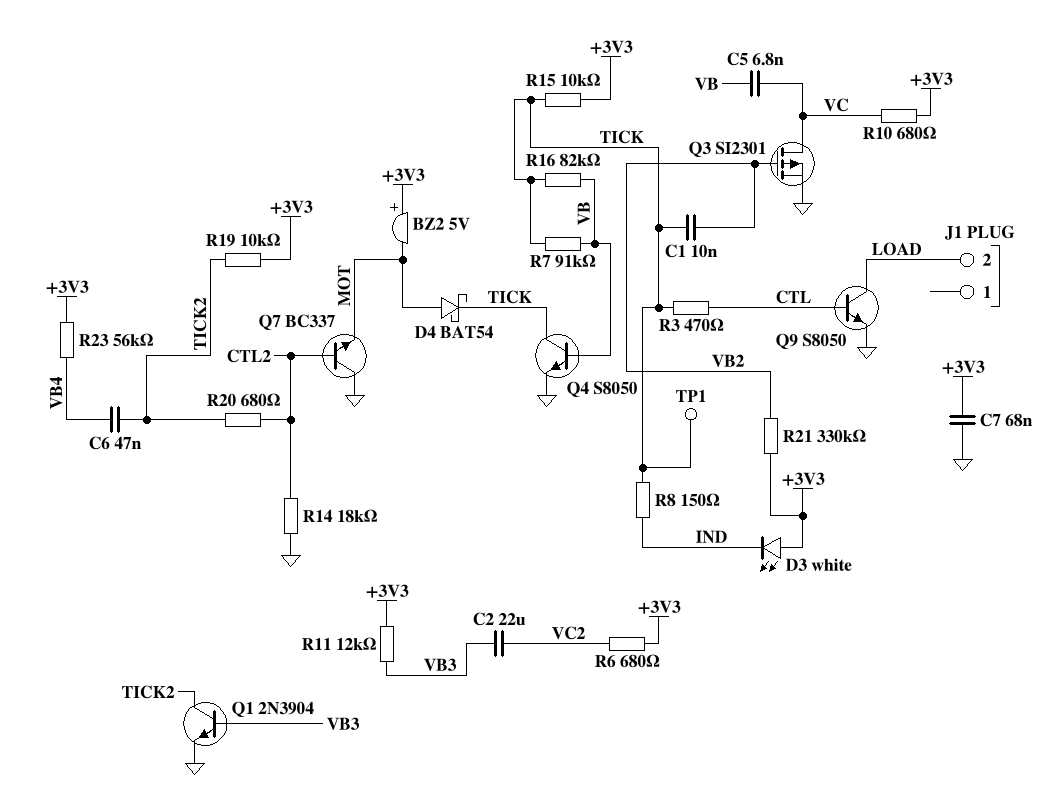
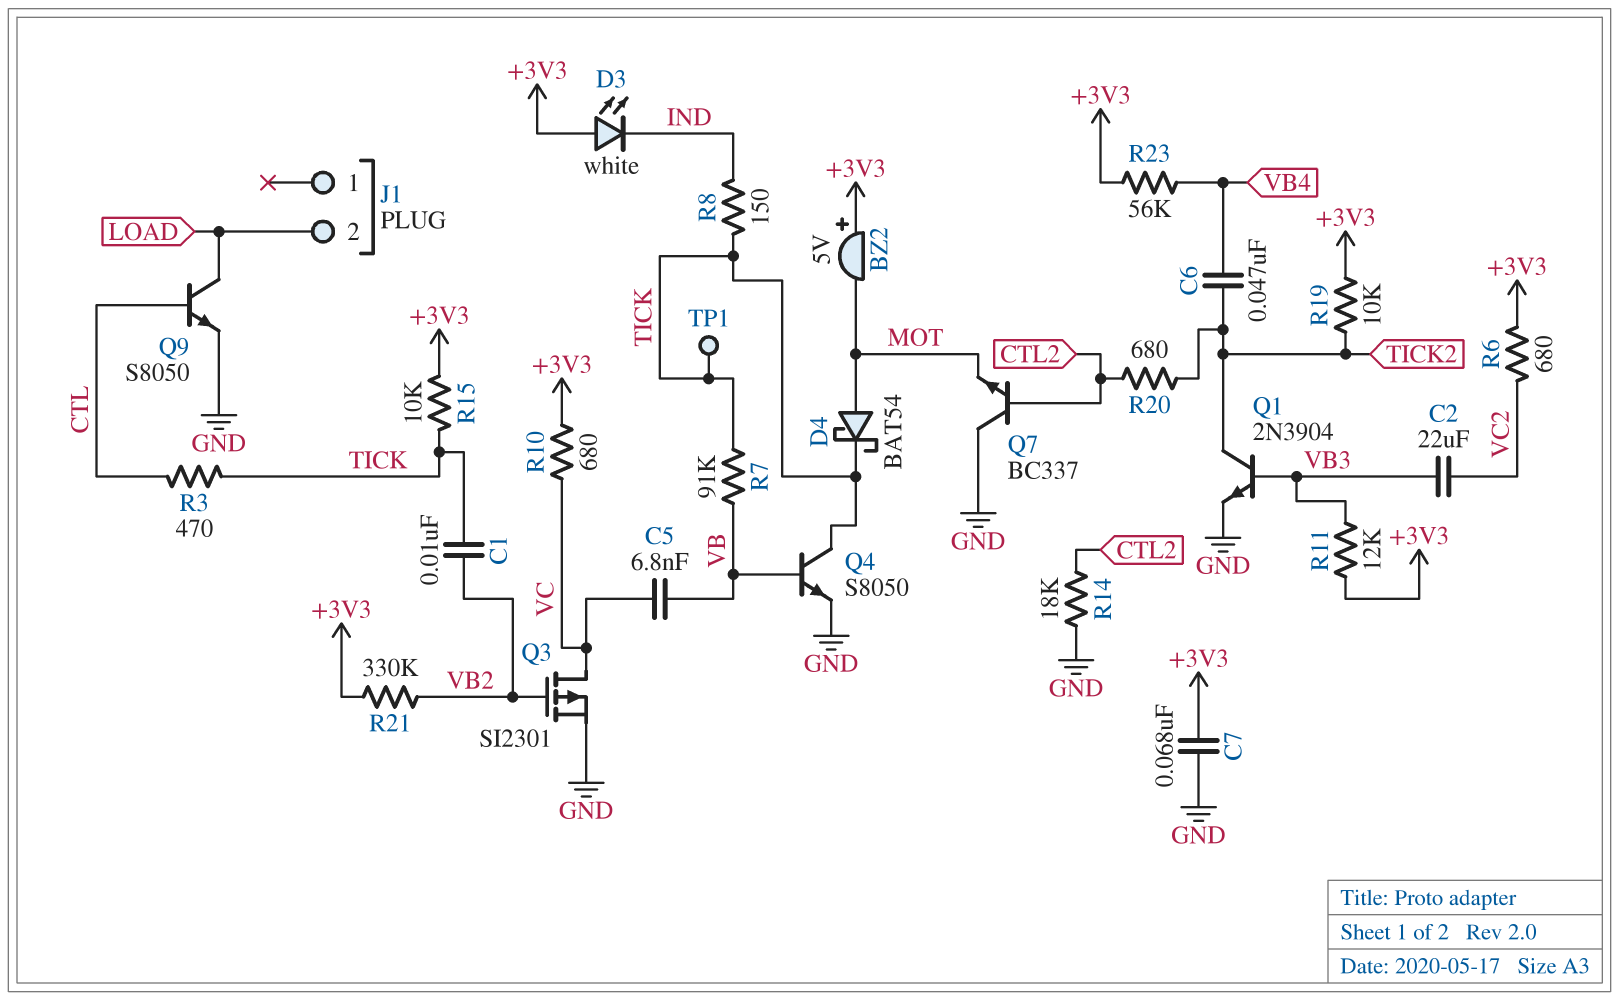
R16: 82k (TICK, VB) -> none

